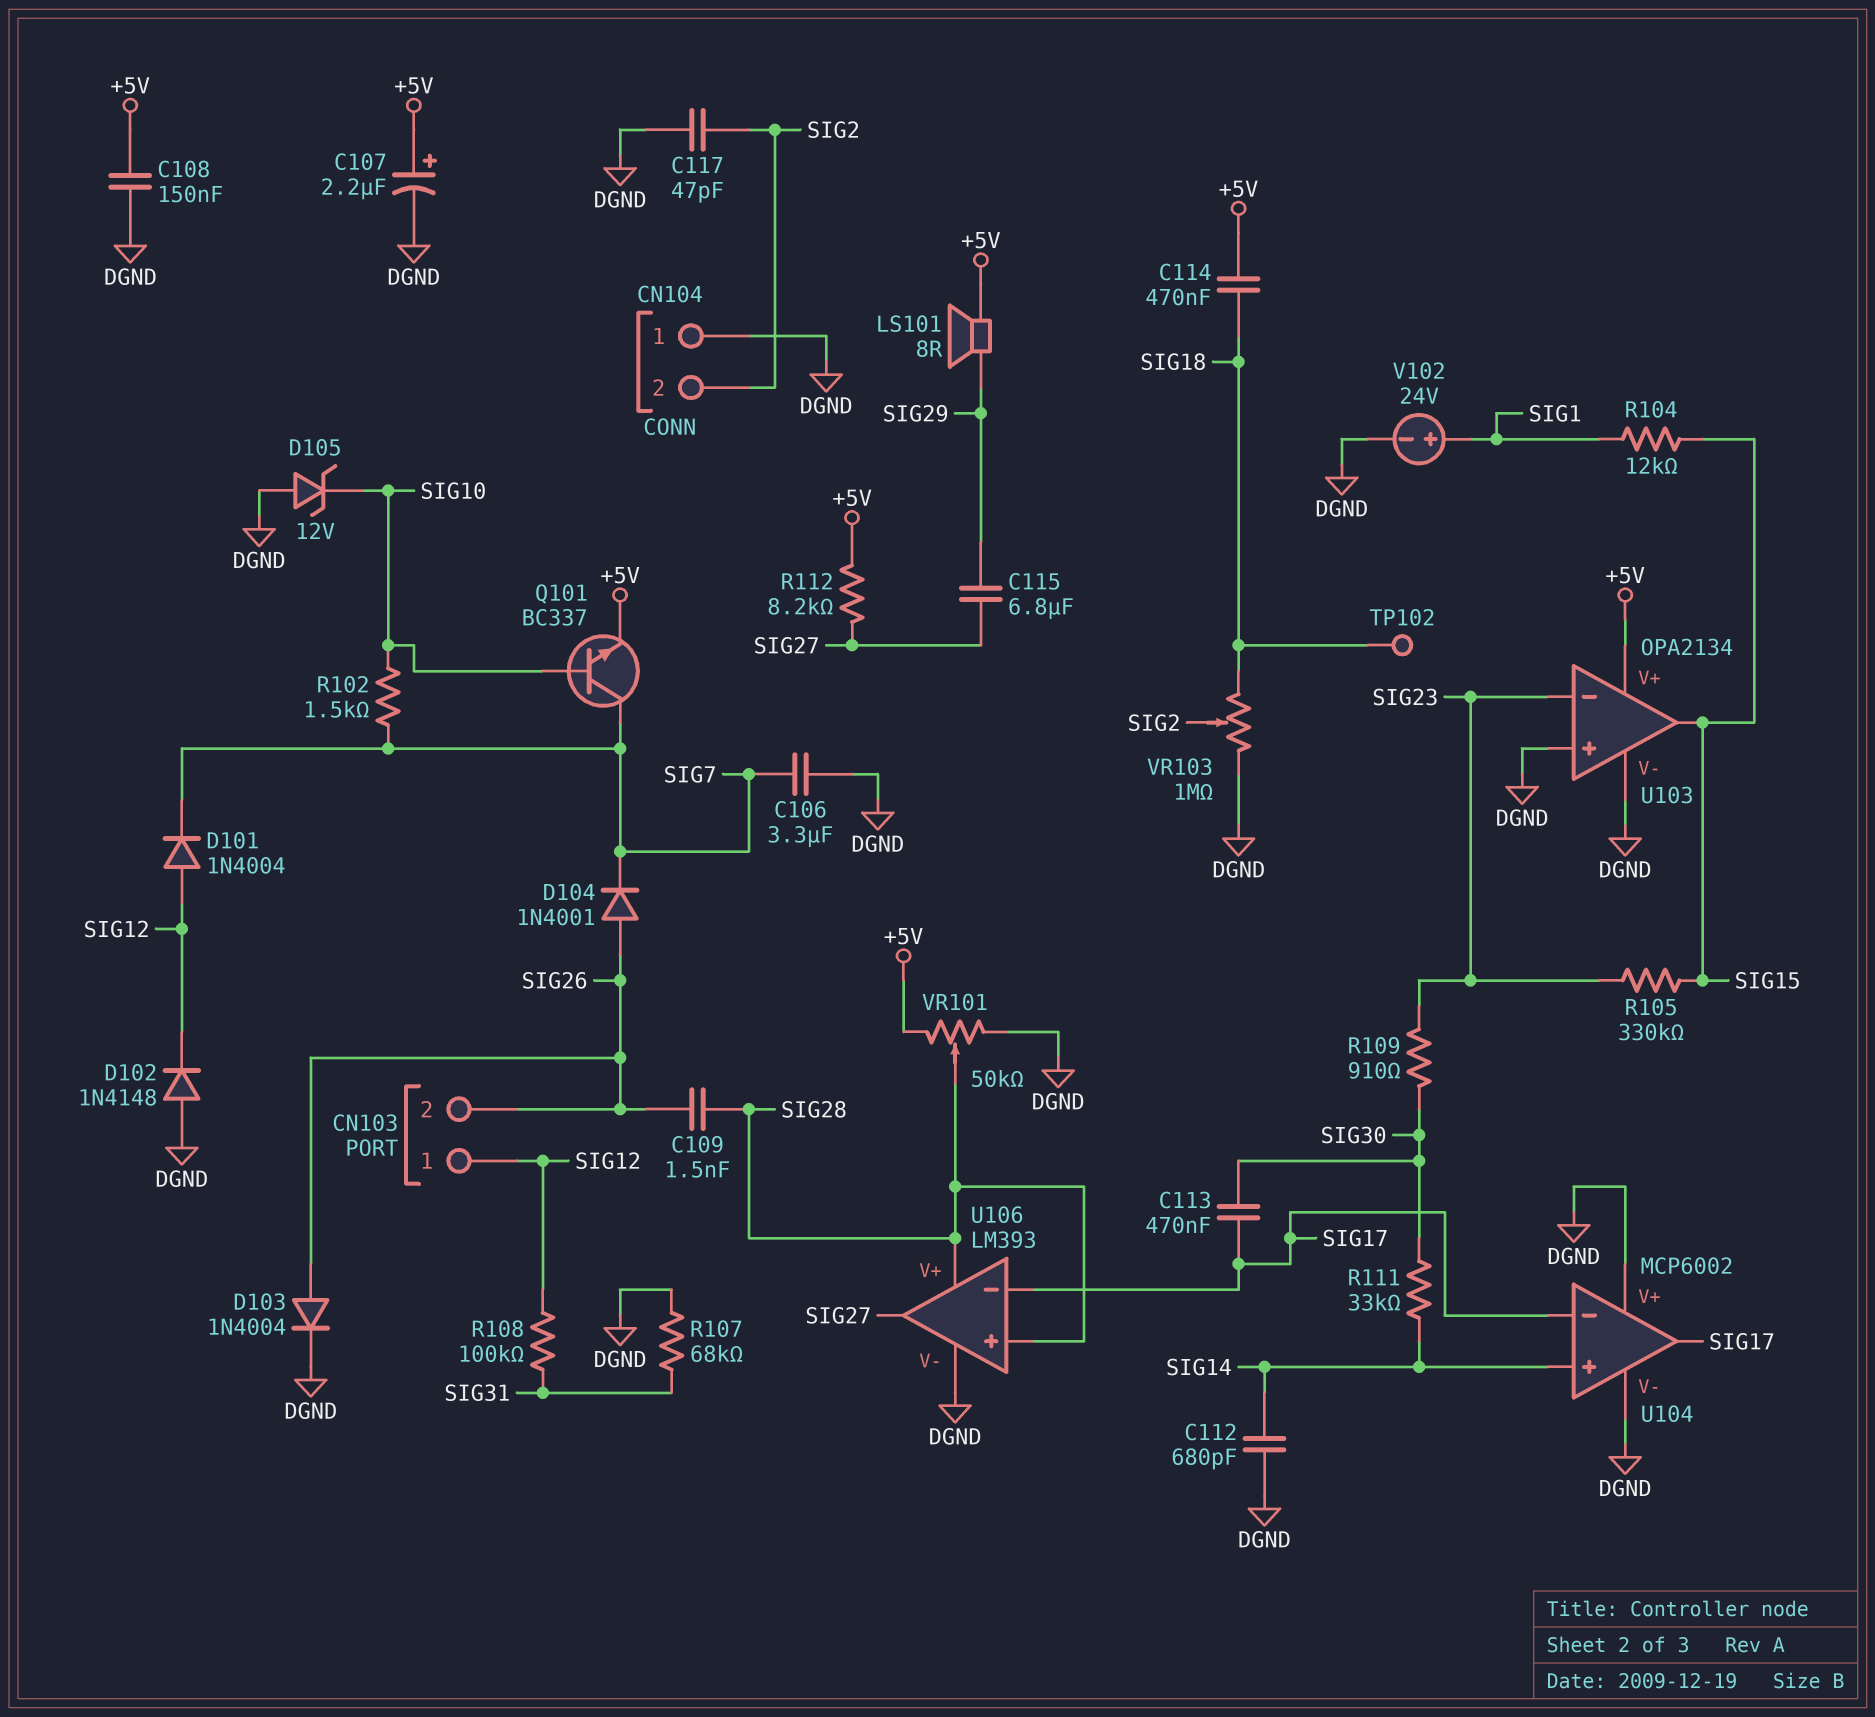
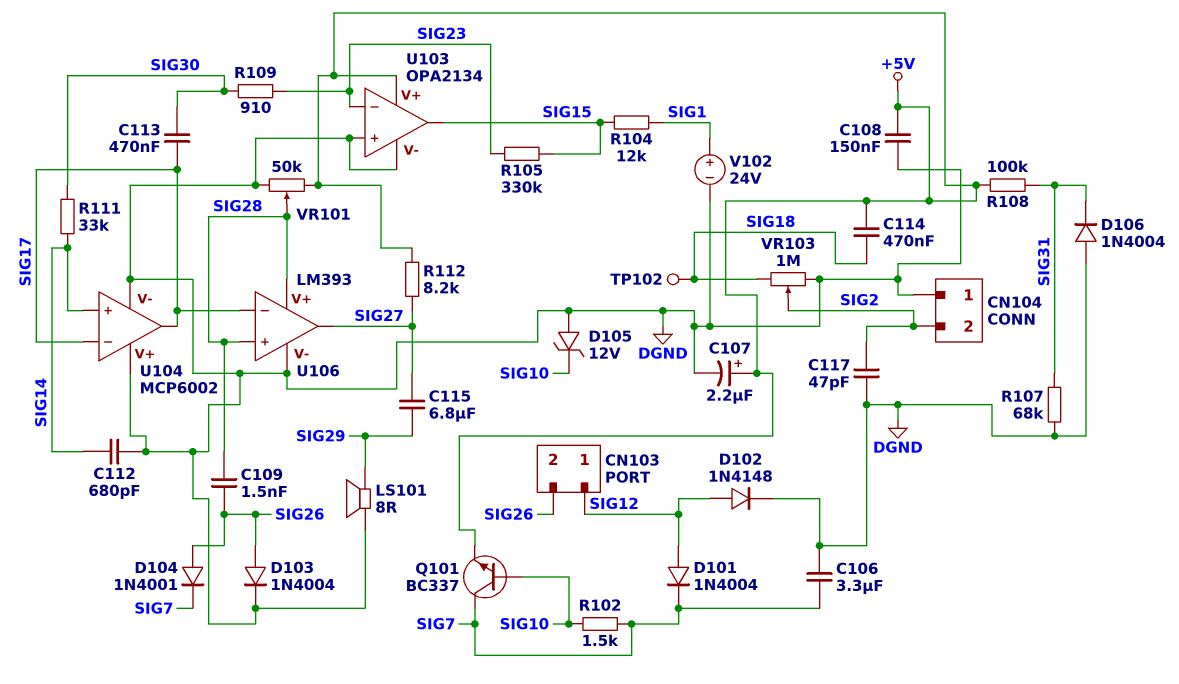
D102: diode 1N4148 (A DGND, K SIG12) -> diode 1N4148 (A SIG12, K DGND)
D106: none -> diode 1N4004 (A DGND, K SIG31)
LS101: speaker 8R (+5V, SIG29) -> speaker 8R (DGND, SIG29)
R108: 100k (SIG12, SIG31) -> 100k (+5V, SIG31)

